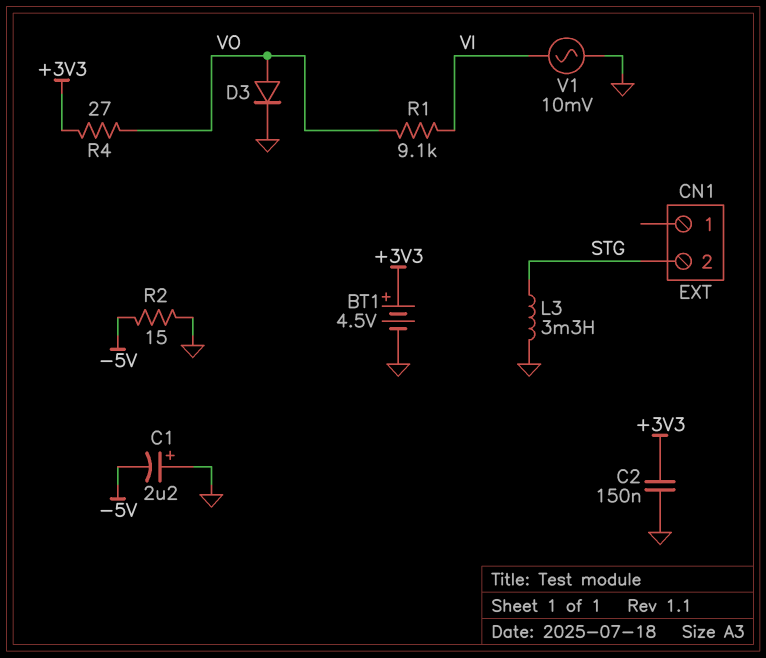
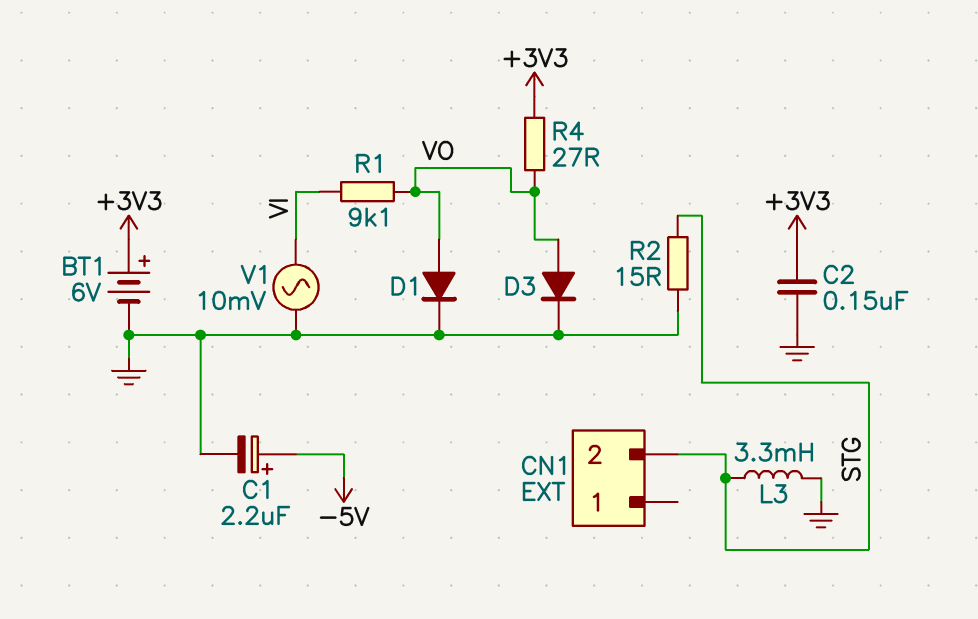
BT1: 4.5V (plus +3V3, minus GND) -> 6V (plus +3V3, minus GND)
C1: 2.2uF (plus GND, minus -5V) -> 2.2uF (plus -5V, minus GND)
D1: none -> diode (A VO, K GND)
R2: 15 (-5V, GND) -> 15 (GND, STG)

